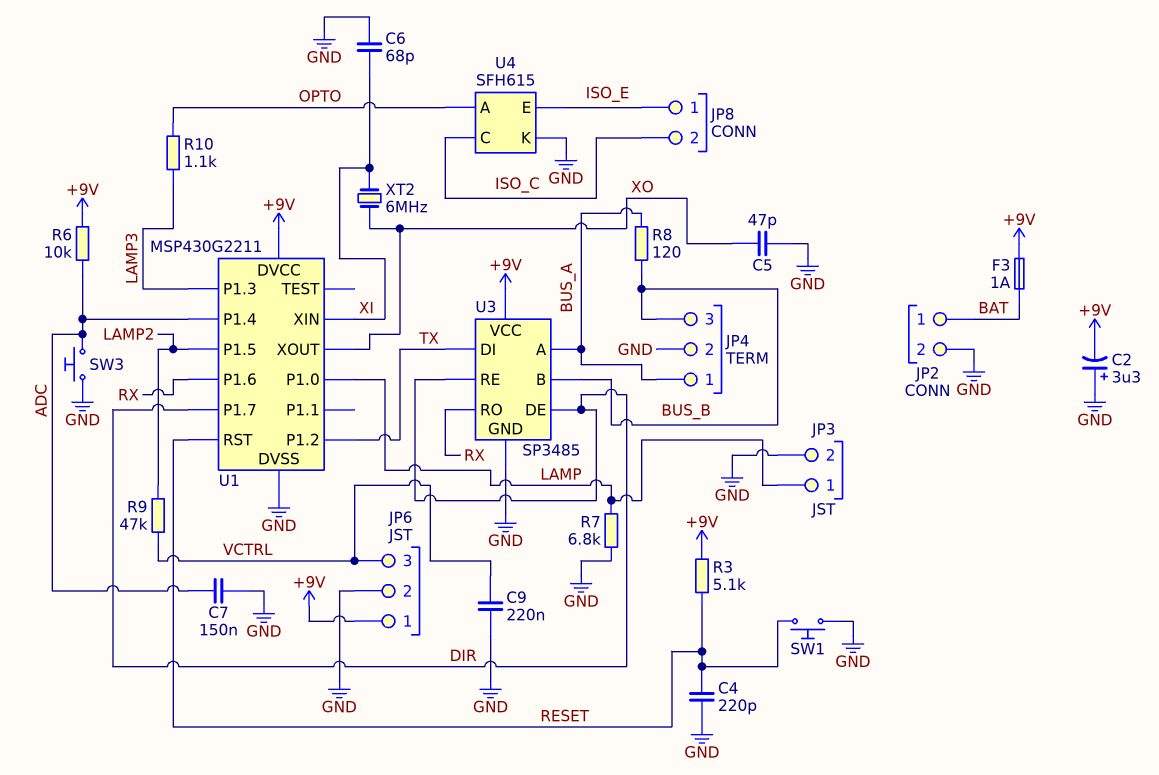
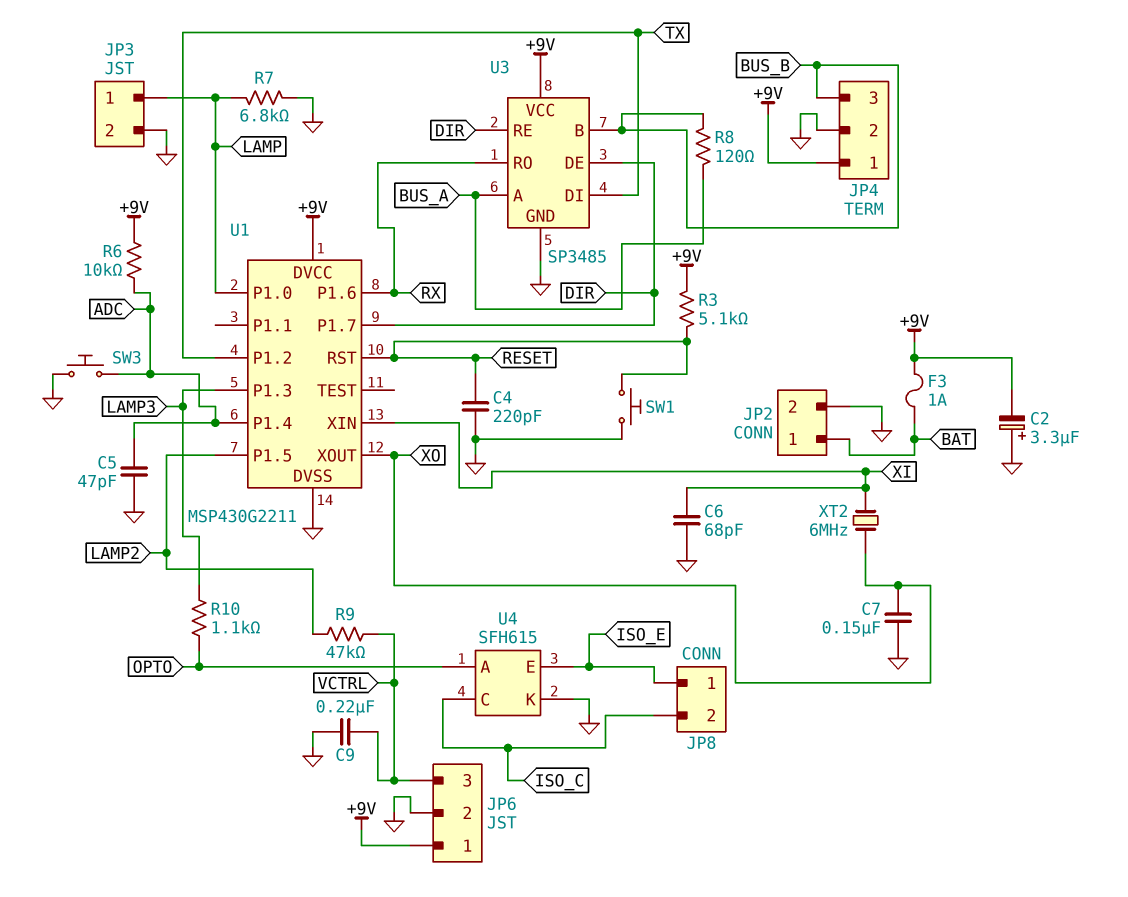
C5: 47pF (GND, XO) -> 47pF (ADC, GND)
C7: 150nF (ADC, GND) -> 150nF (GND, XO)
JP4 pin 1: BUS_A -> +9V

